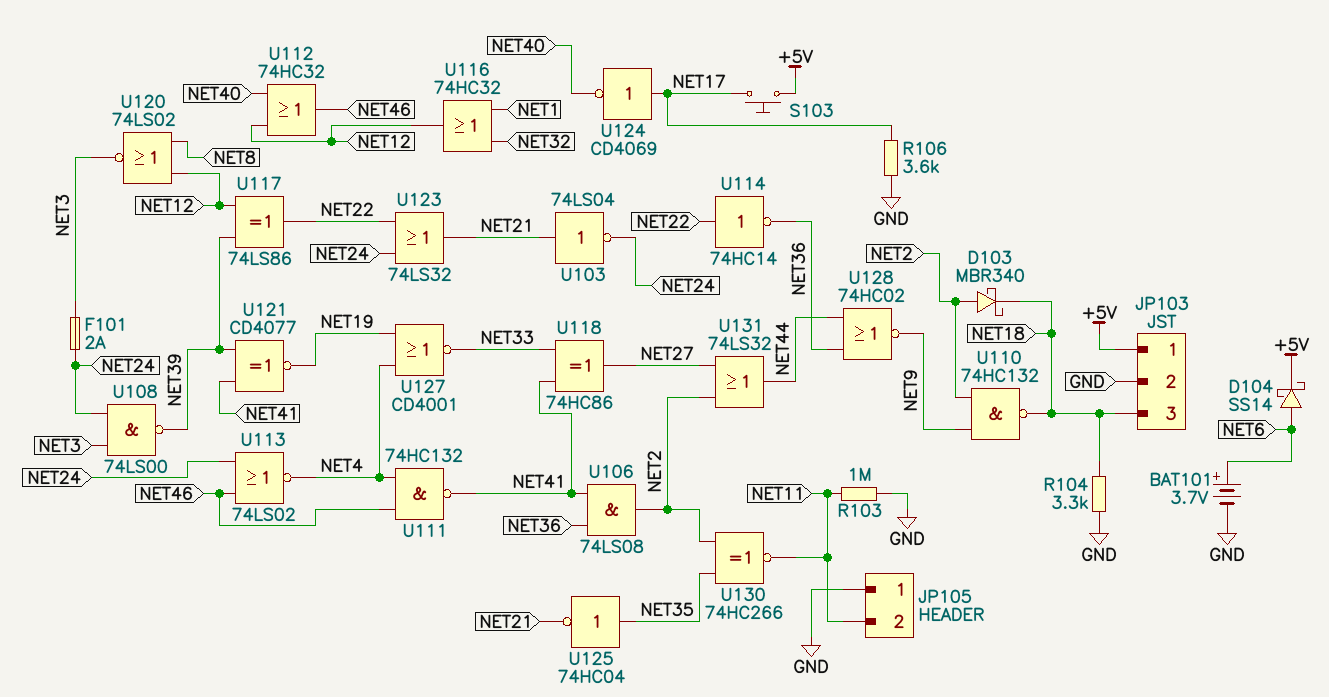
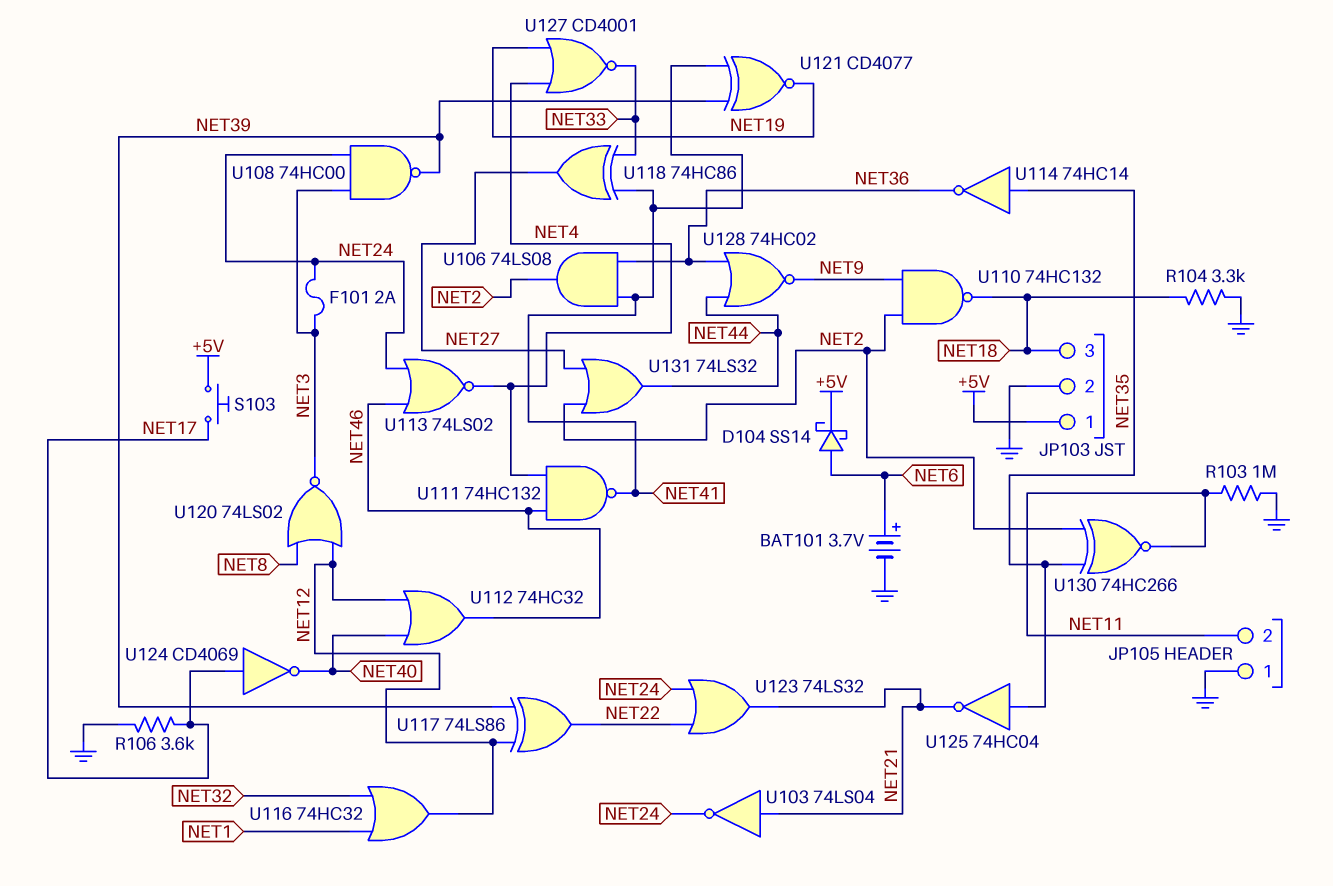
D103: schottky MBR340 (A NET2, K NET18) -> none
U108: NAND 74LS00 (in NET3, in NET24, out NET39) -> NAND 74HC00 (in NET3, in NET24, out NET39)
U114: NOT 74HC14 (in NET22, out NET36) -> NOT 74HC14 (in NET35, out NET36)

